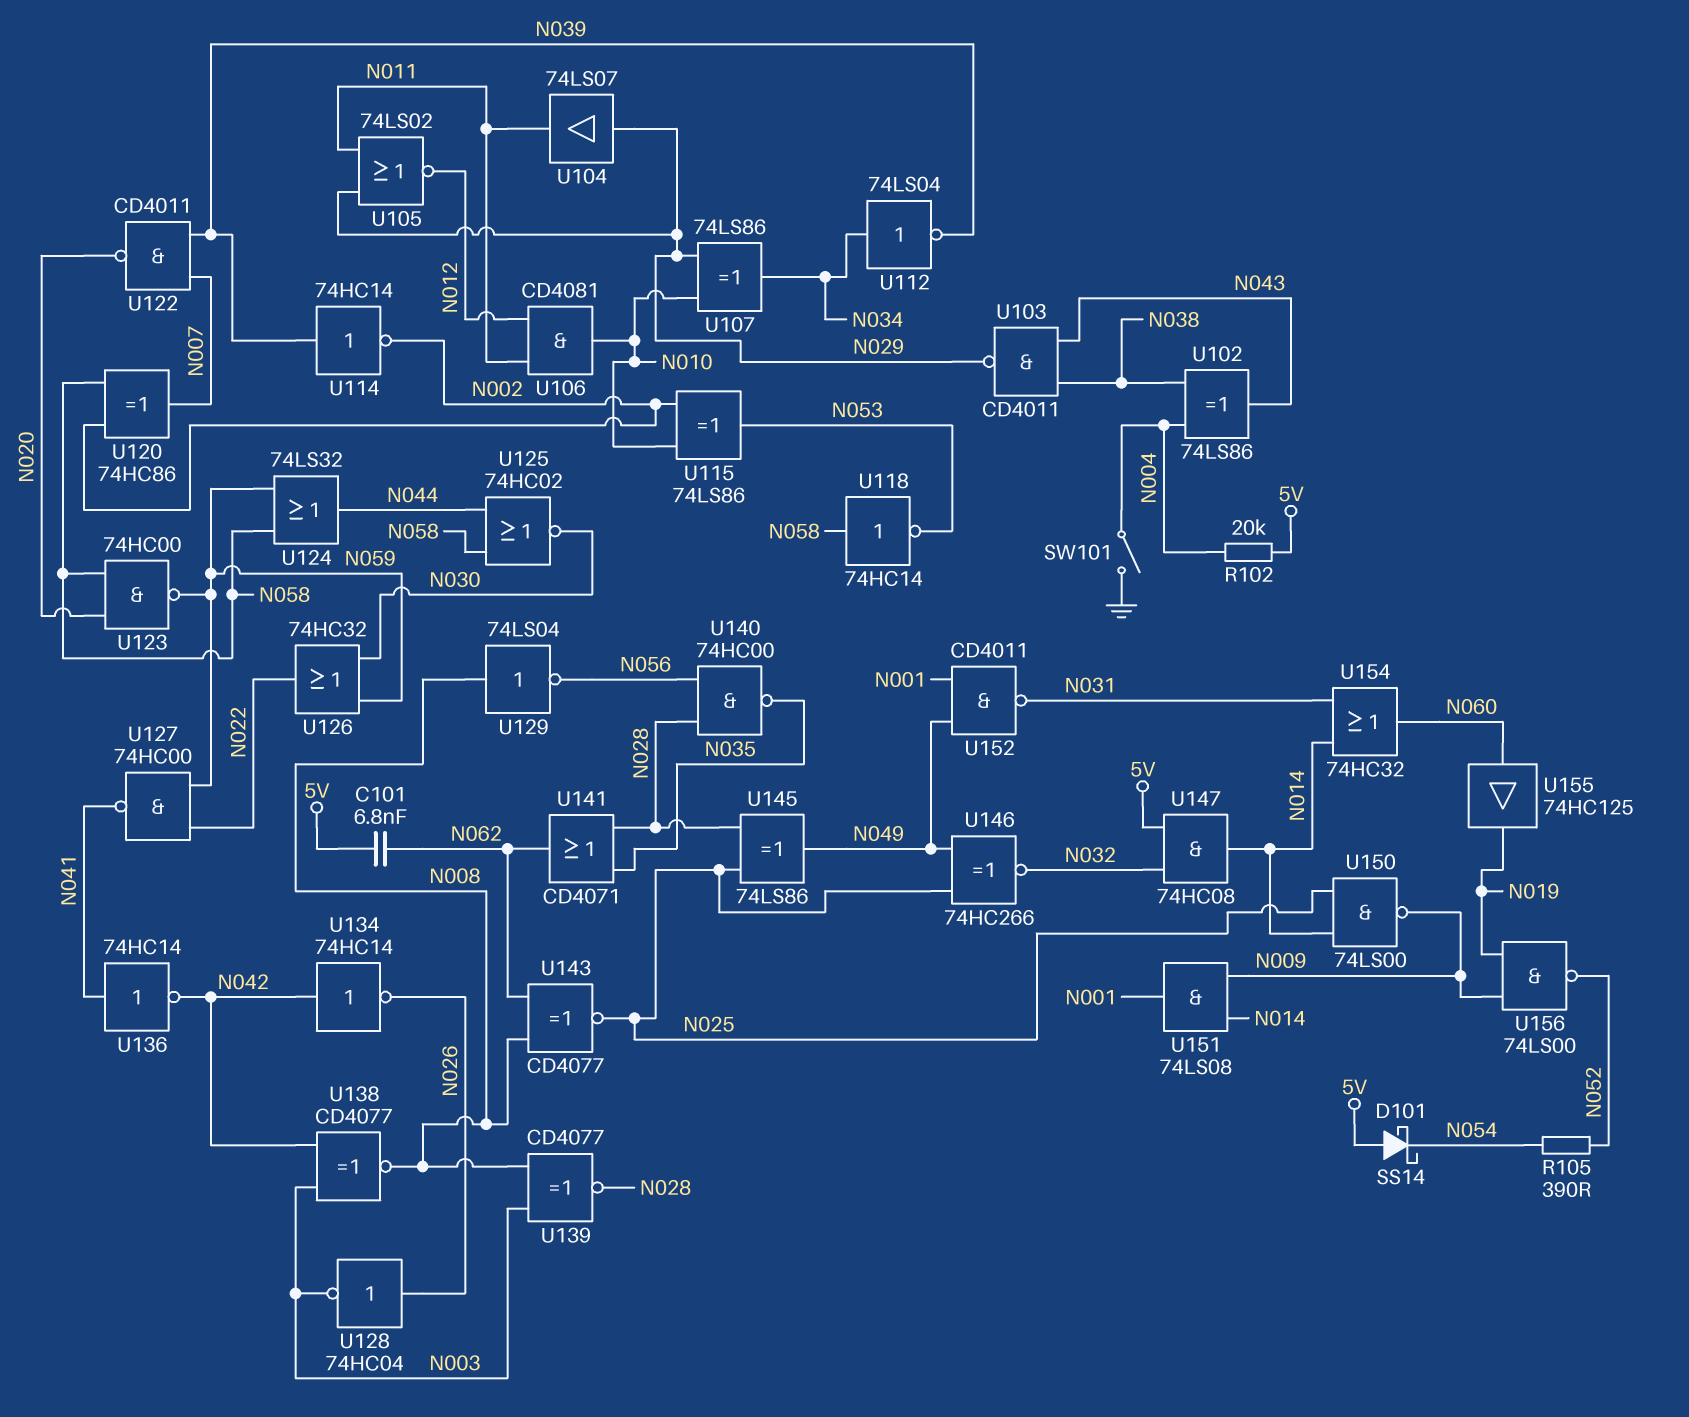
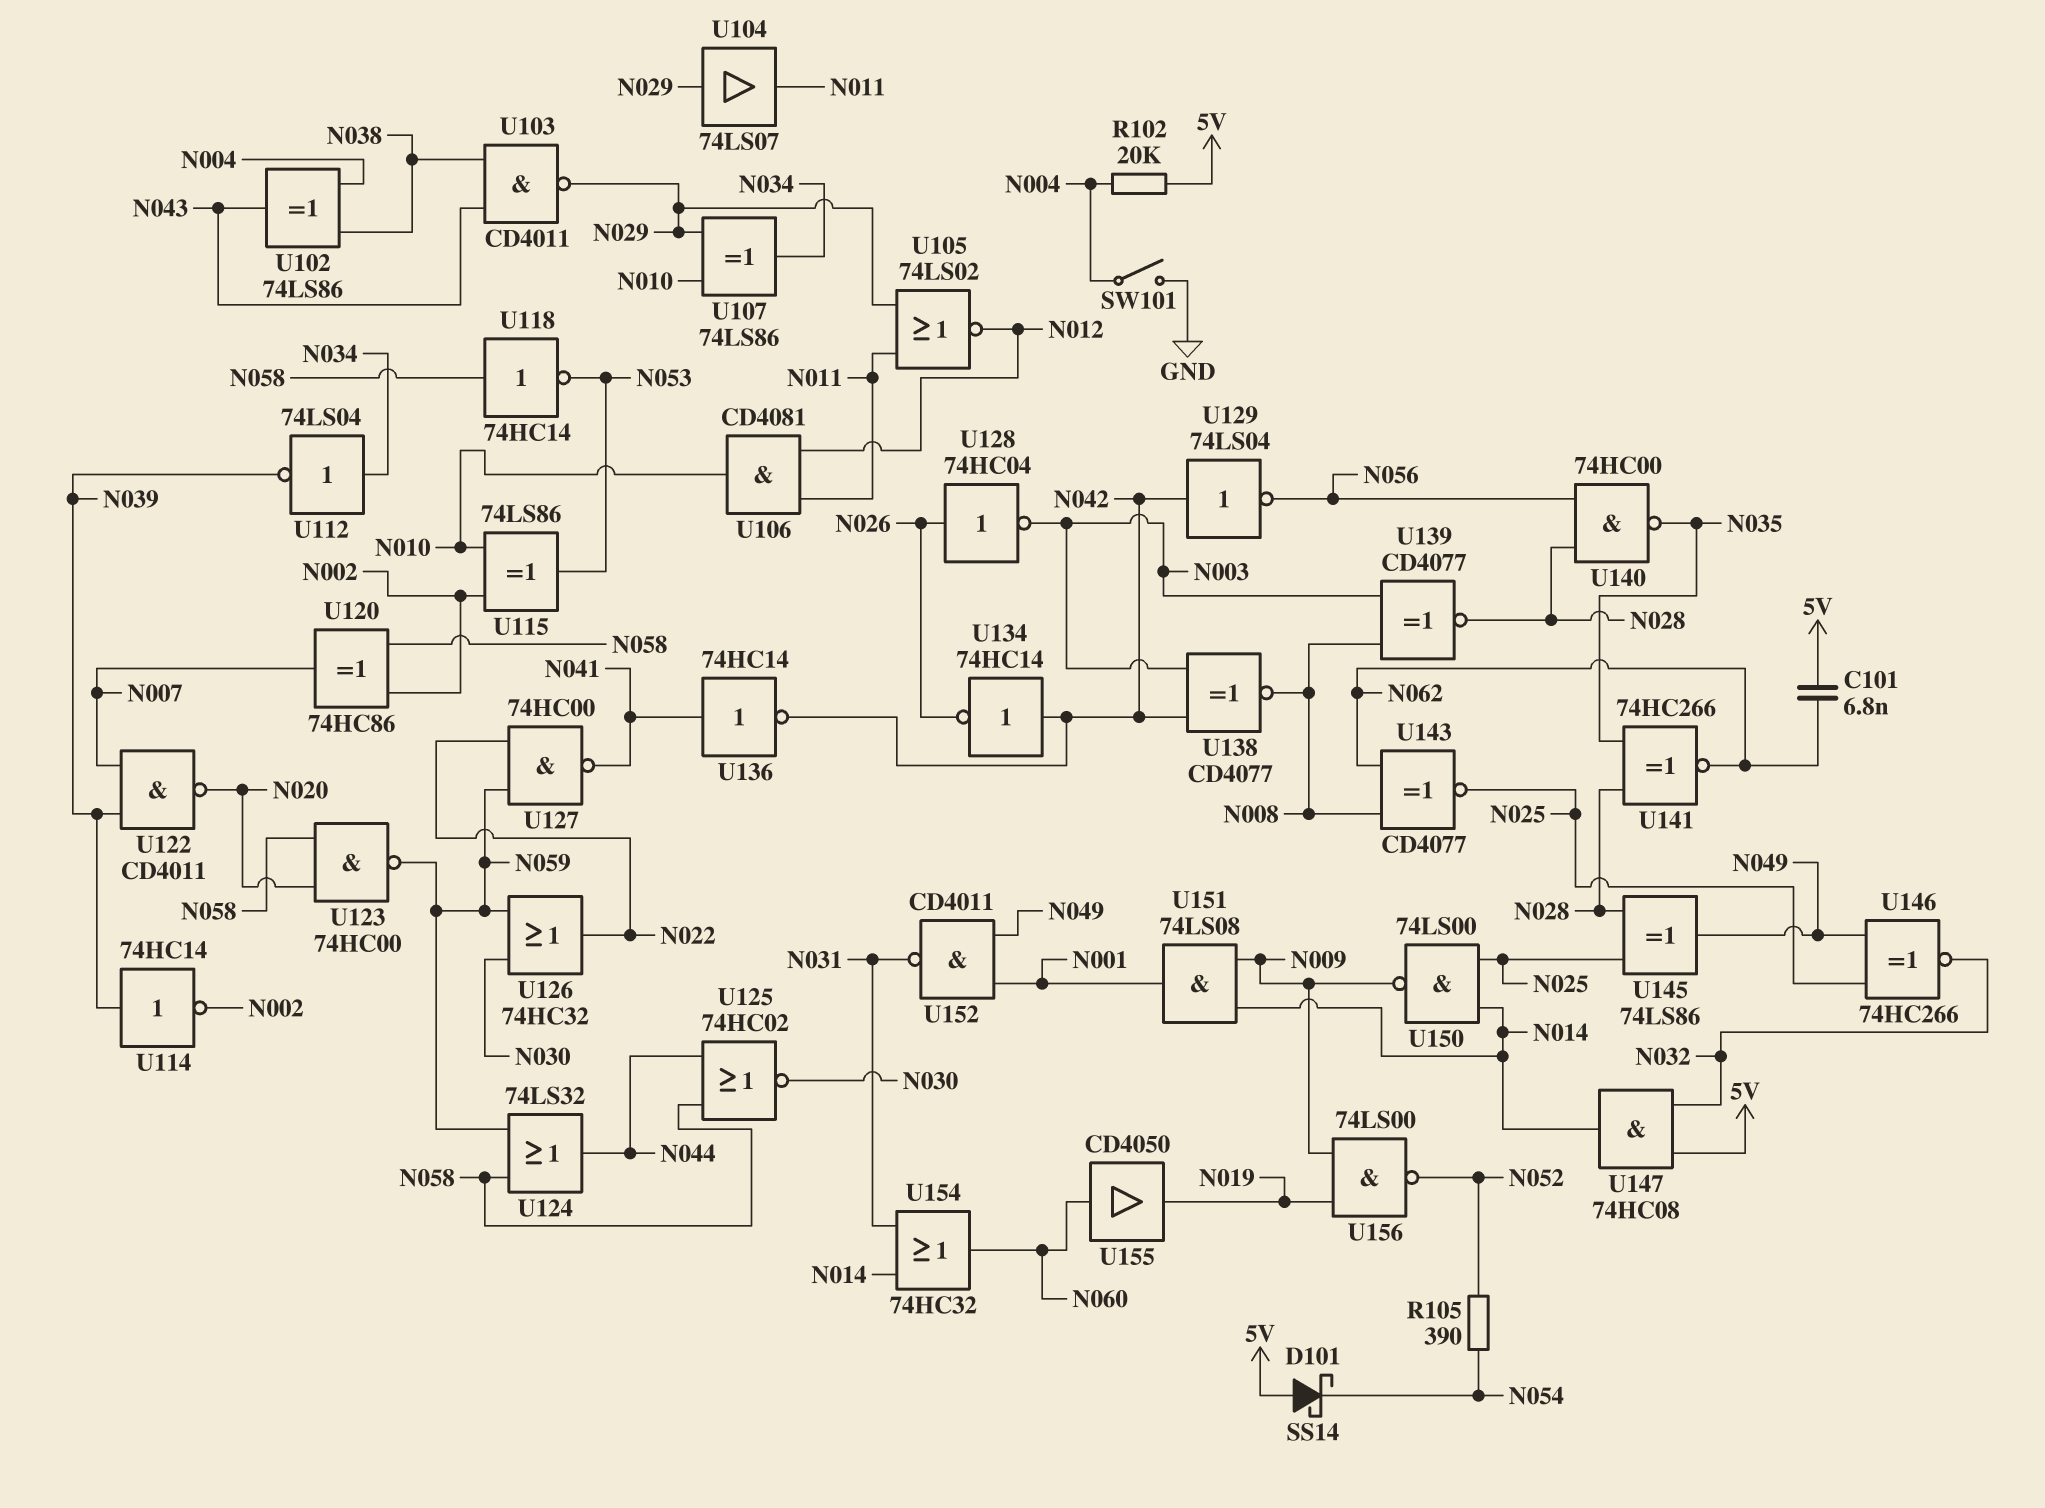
U129: NOT 74LS04 (in N008, out N056) -> NOT 74LS04 (in N042, out N056)
U141: OR CD4071 (in N028, in N035, out N062) -> XNOR 74HC266 (in N028, in N035, out N062)
U155: buffer 74HC125 (in N060, out N019) -> buffer CD4050 (in N060, out N019)

